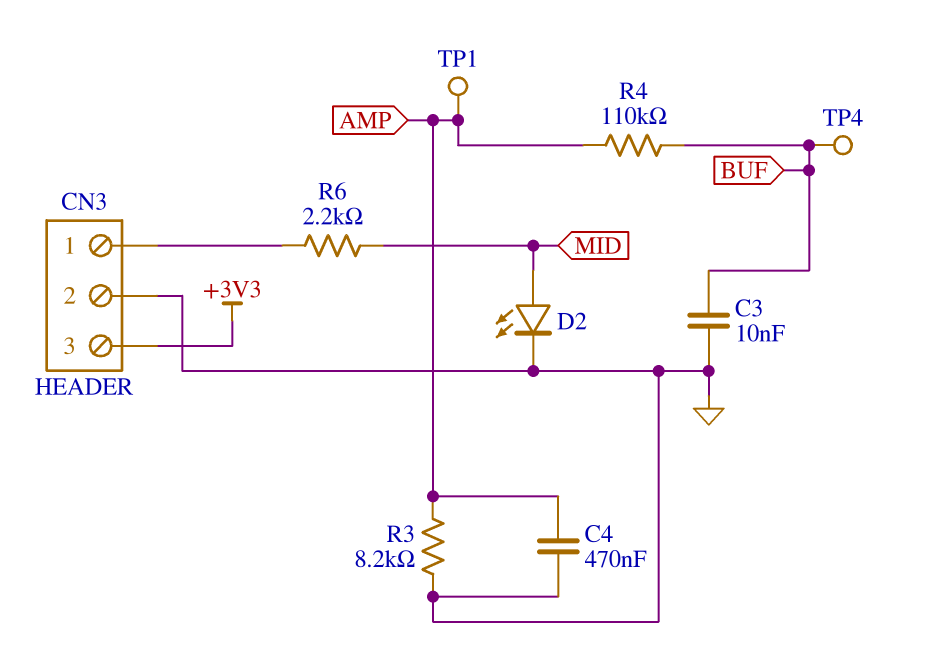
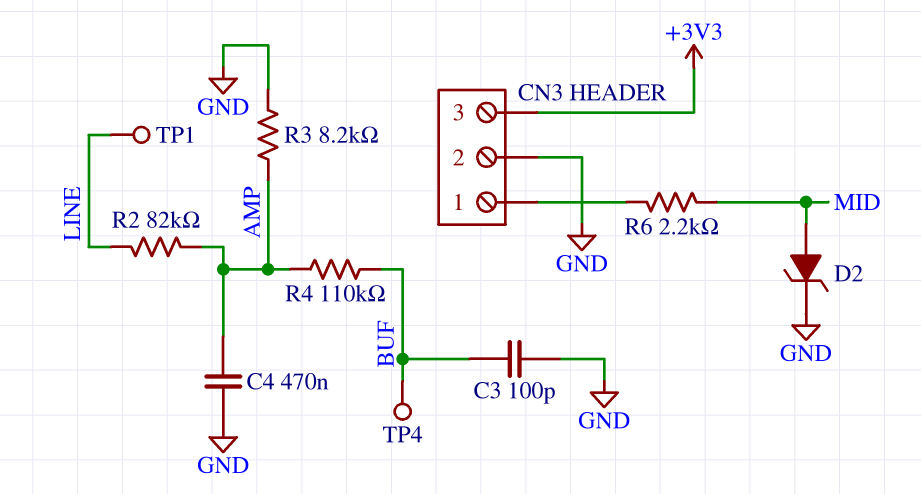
C3: 10nF (BUF, GND) -> 100pF (BUF, GND)
D2: LED (A MID, K GND) -> zener (A MID, K GND)
R2: none -> 82k (AMP, LINE)
TP1: test point (AMP) -> test point (LINE)

